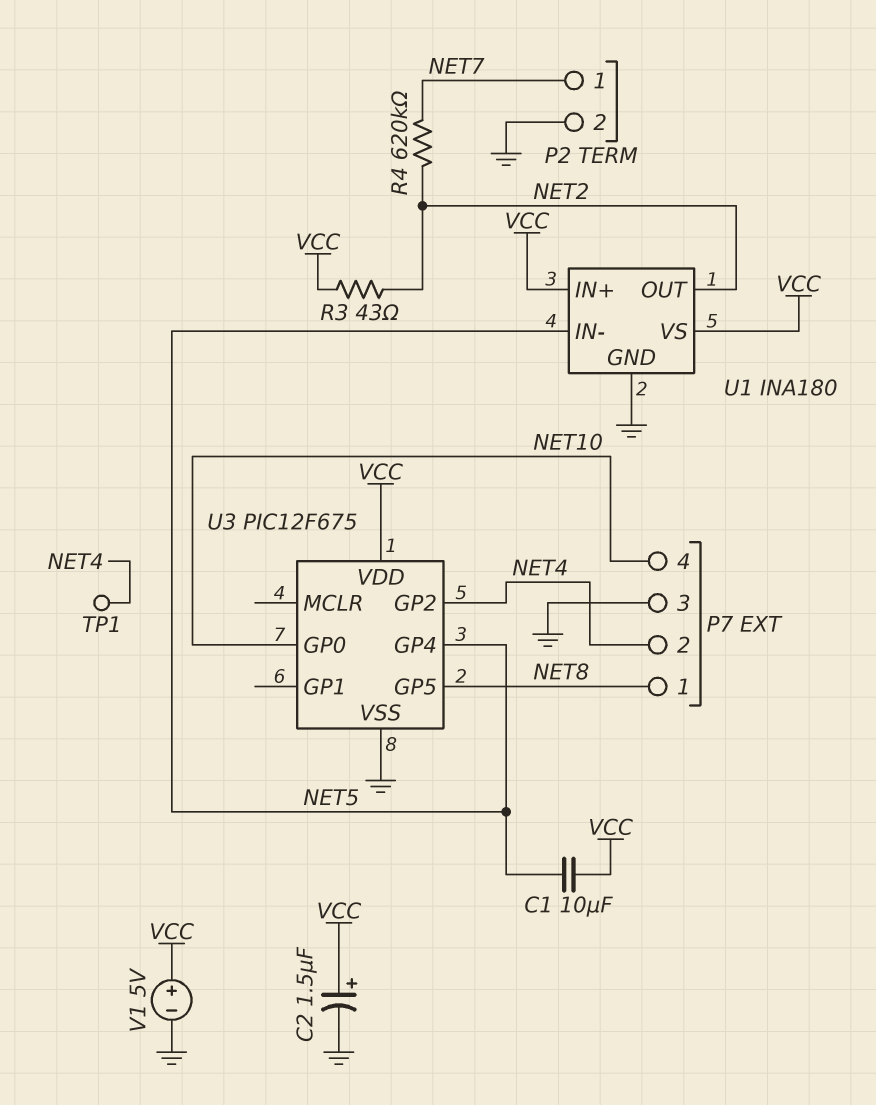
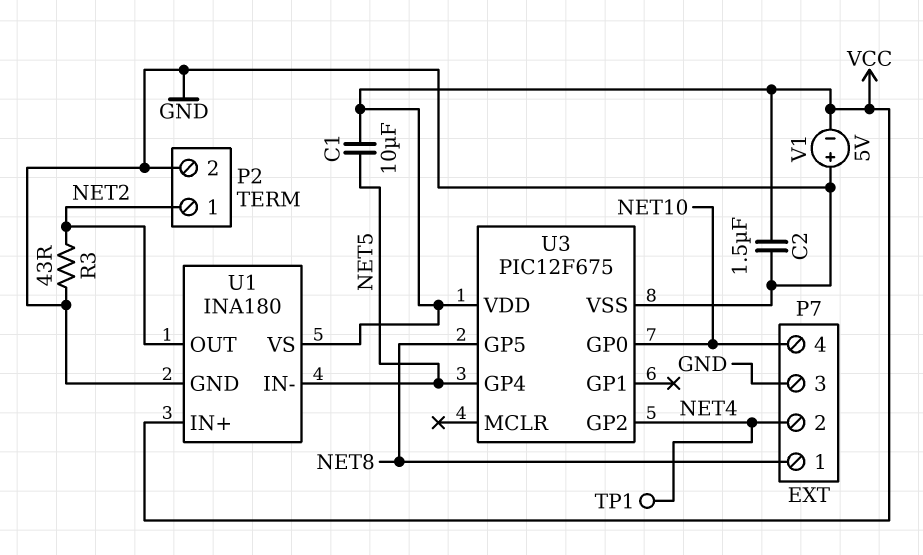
C2: 1.5uF (plus VCC, minus GND) -> 1.5uF (GND, VCC)
P2 pin 1: NET7 -> NET2
R3: 43 (NET2, VCC) -> 43 (GND, NET2)
R4: 620k (NET2, NET7) -> none
V1: 5V (plus VCC, minus GND) -> 5V (plus GND, minus VCC)

